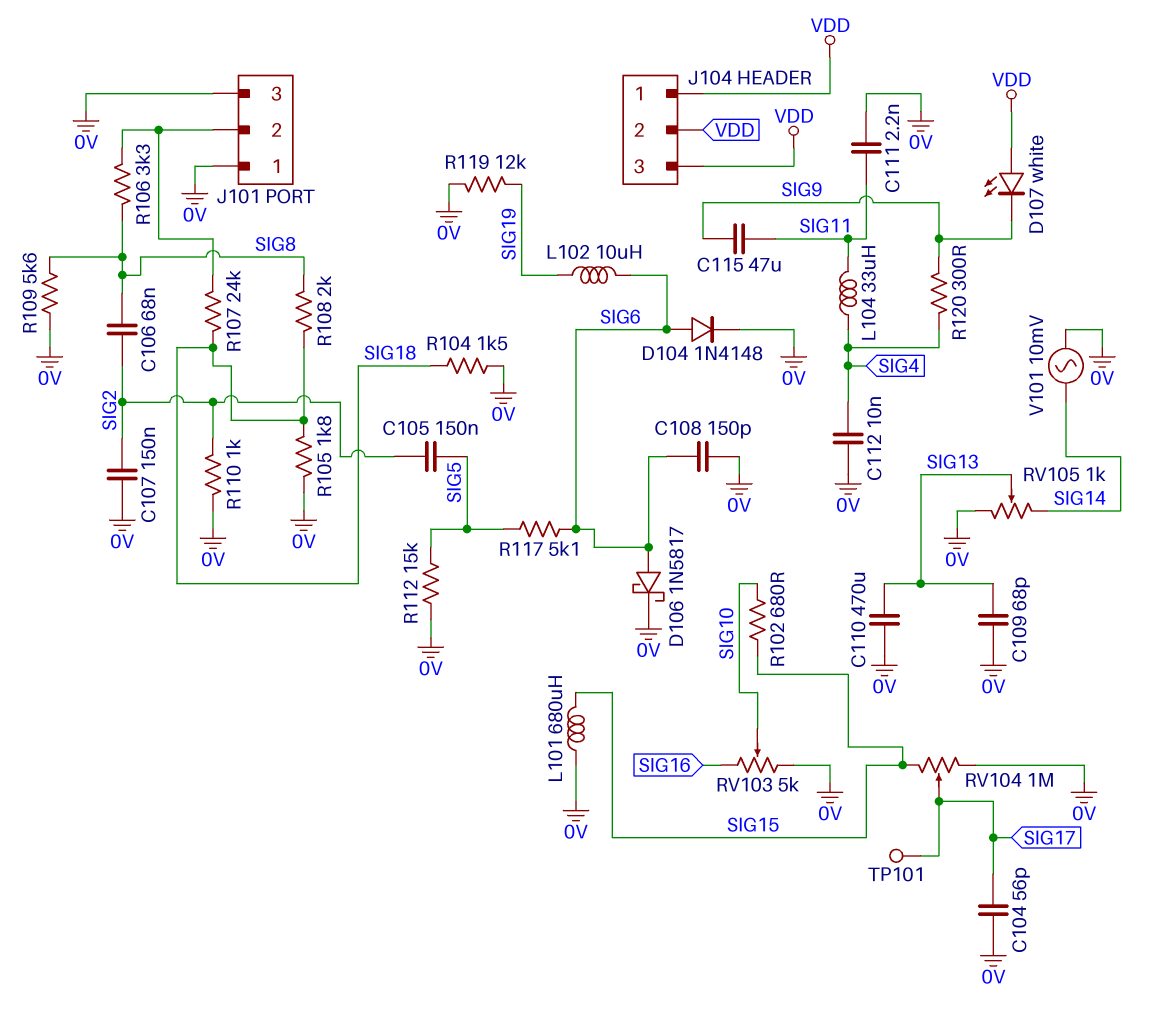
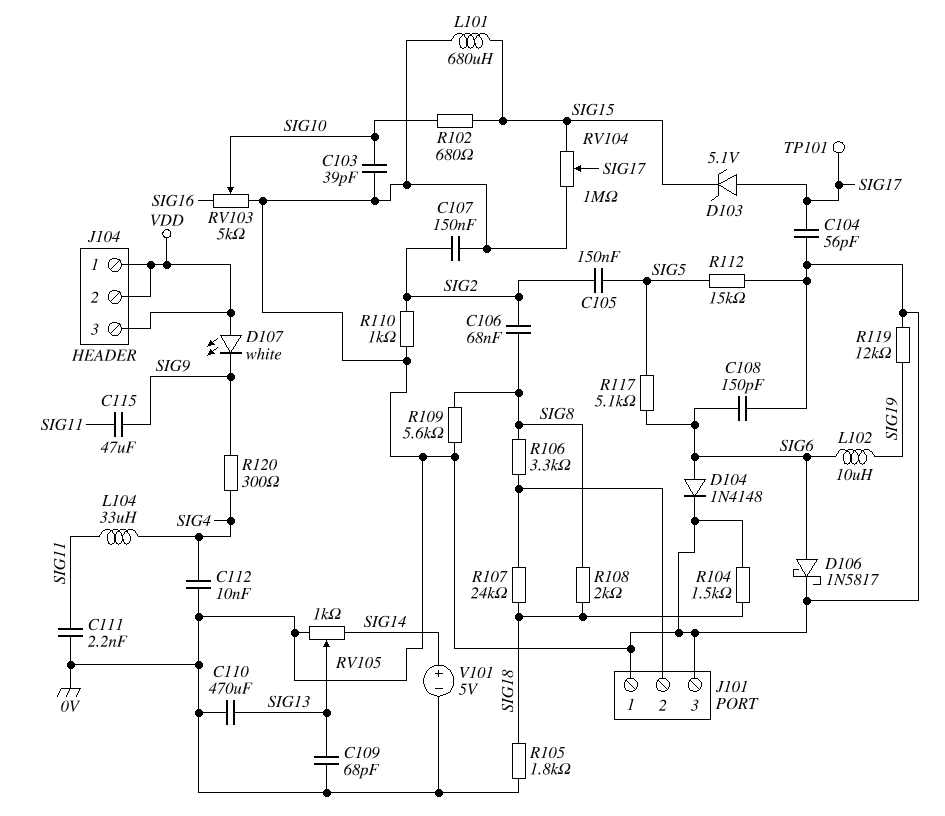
C103: none -> 39pF (0V, SIG10)
D103: none -> zener 5.1V (A SIG17, K SIG15)
V101: AC 10mV (0V, SIG14) -> 5V (plus SIG14, minus 0V)

